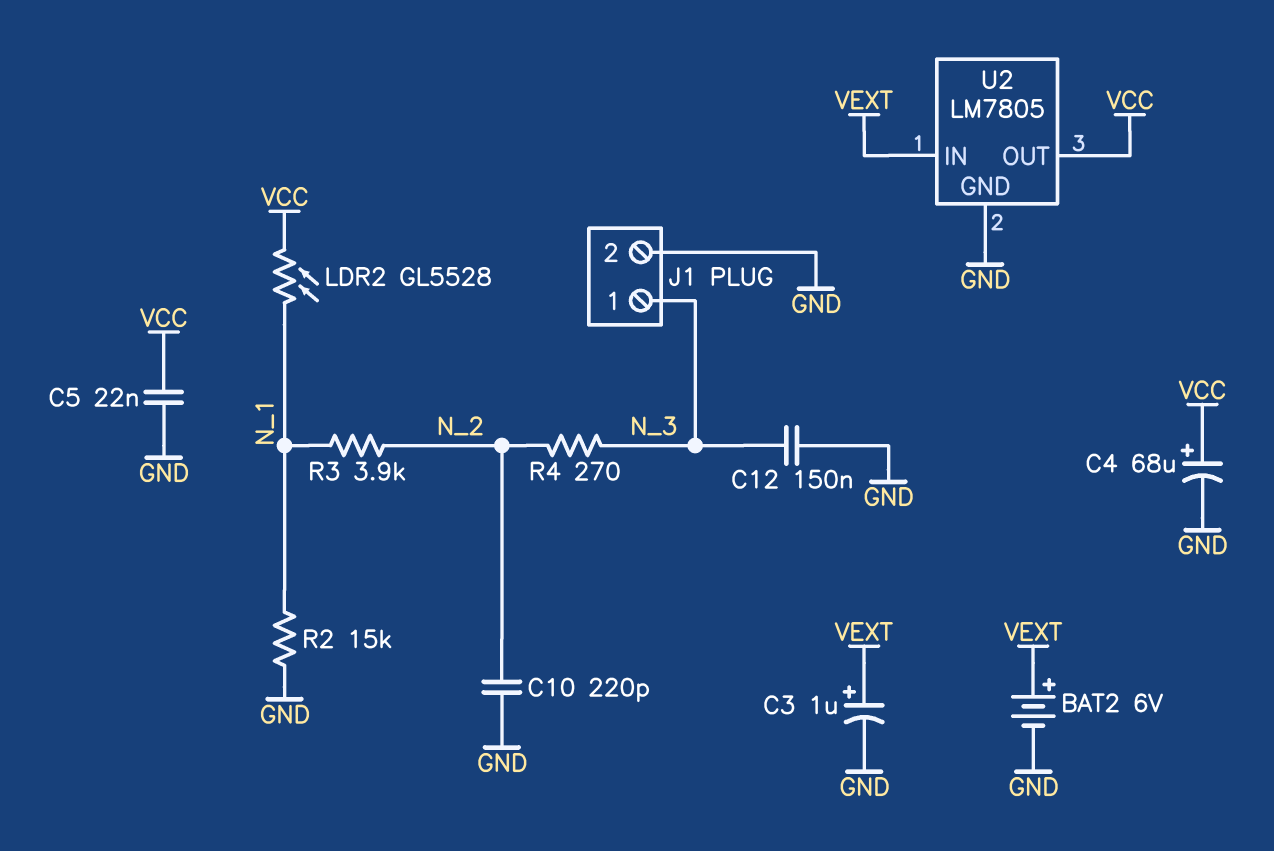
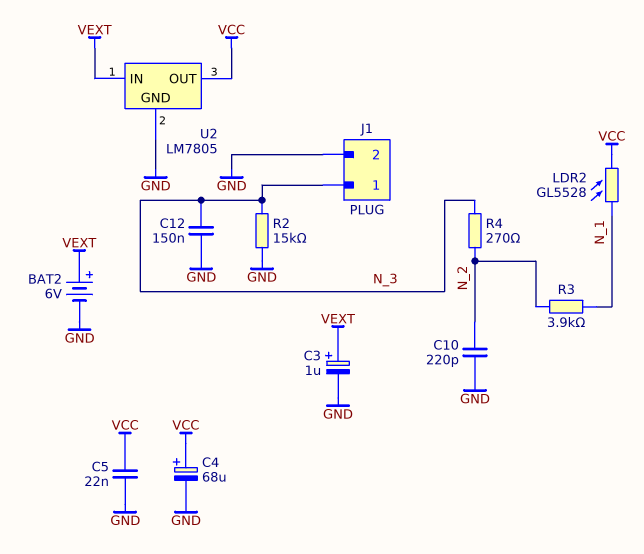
R2: 15k (GND, N_1) -> 15k (GND, N_3)

